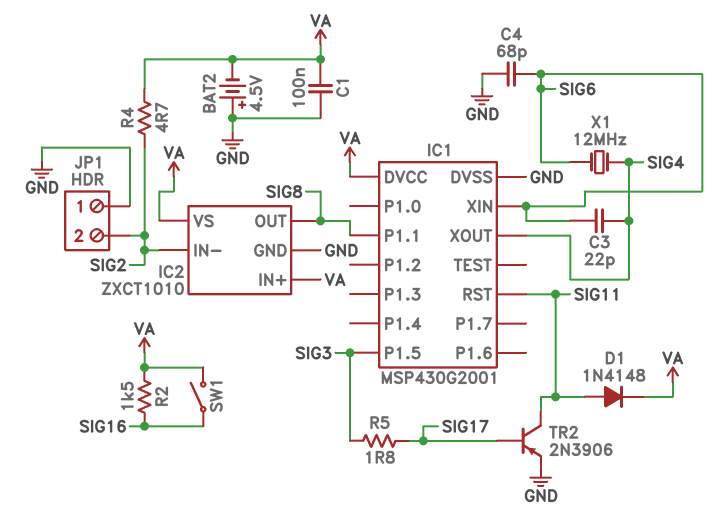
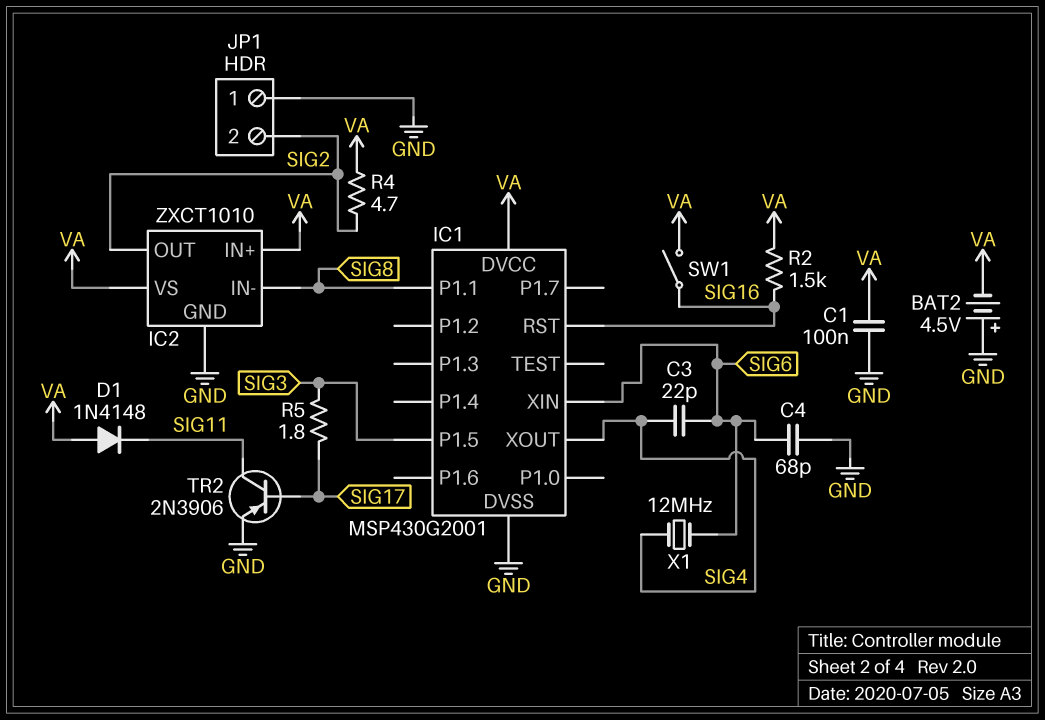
D1: diode 1N4148 (A SIG11, K VA) -> diode 1N4148 (A VA, K SIG11)
IC1 pin RST: SIG11 -> SIG16
IC2 pin IN-: SIG2 -> SIG8
IC2 pin OUT: SIG8 -> SIG2

